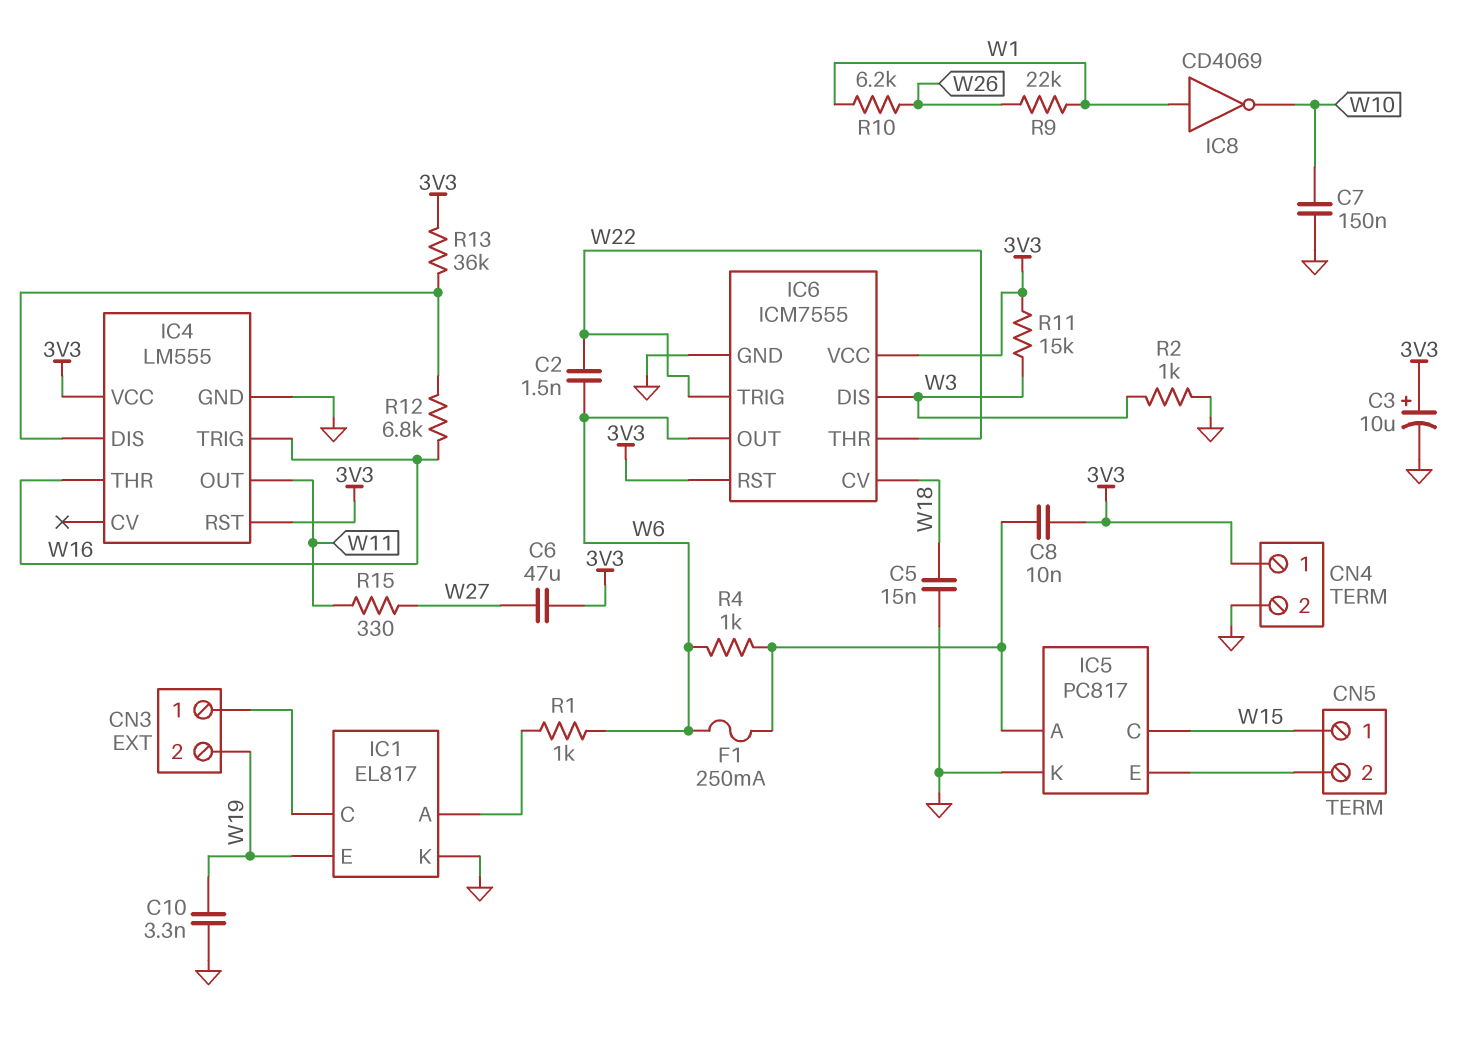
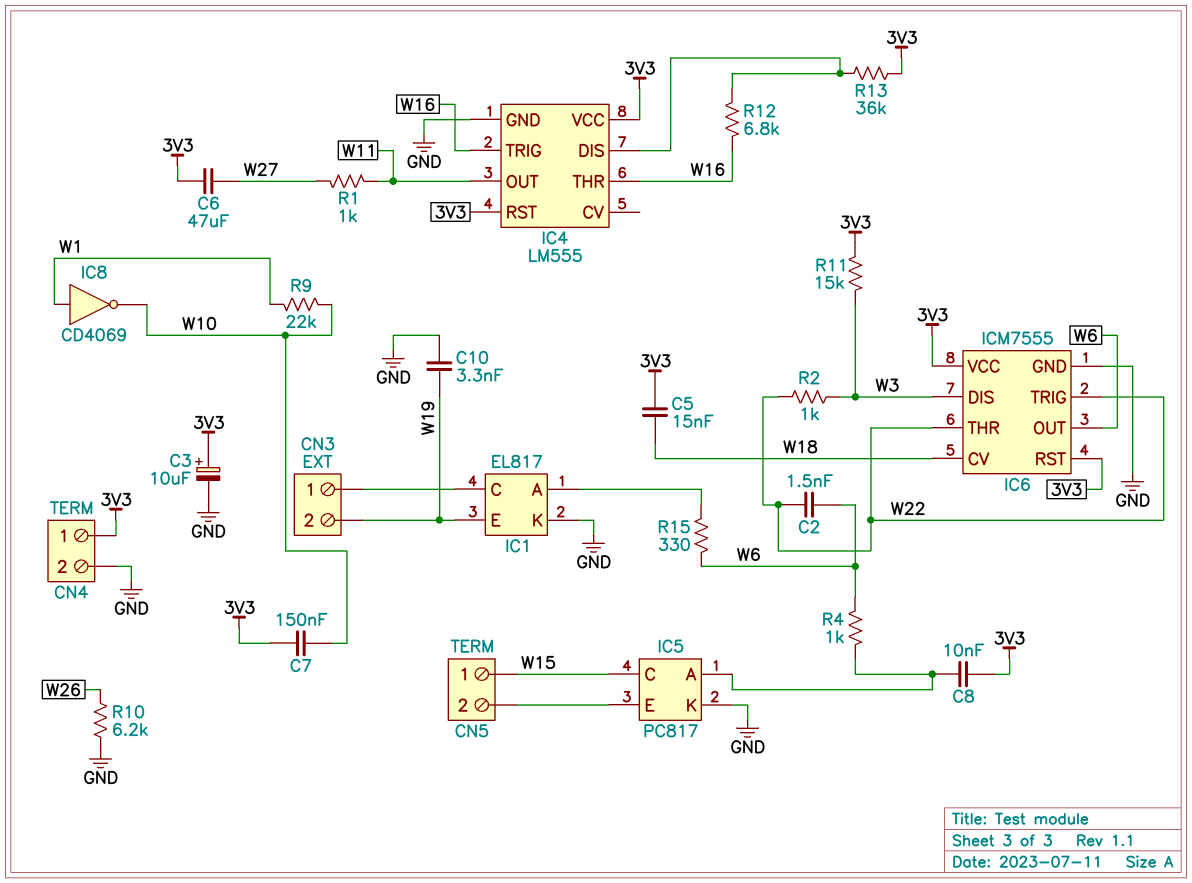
C5: 15nF (GND, W18) -> 15nF (3V3, W18)
C7: 150nF (GND, W10) -> 150nF (3V3, W10)
F1: 250mA (IC5/A, W6) -> none
R1: 1k (IC1/A, W6) -> 1k (W11, W27)
R2: 1k (GND, W3) -> 1k (W3, W22)
R9: 22k (W1, W26) -> 22k (W1, W10)
R10: 6.2k (W1, W26) -> 6.2k (GND, W26)
R15: 330 (W11, W27) -> 330 (IC1/A, W6)

